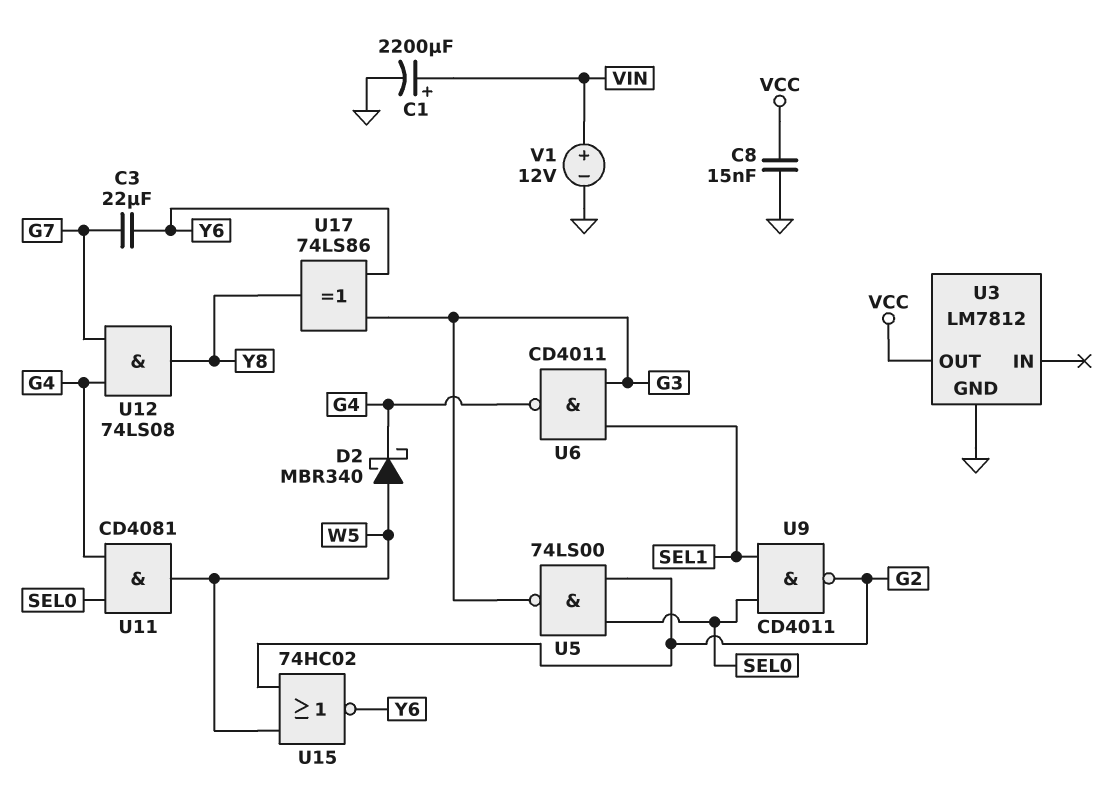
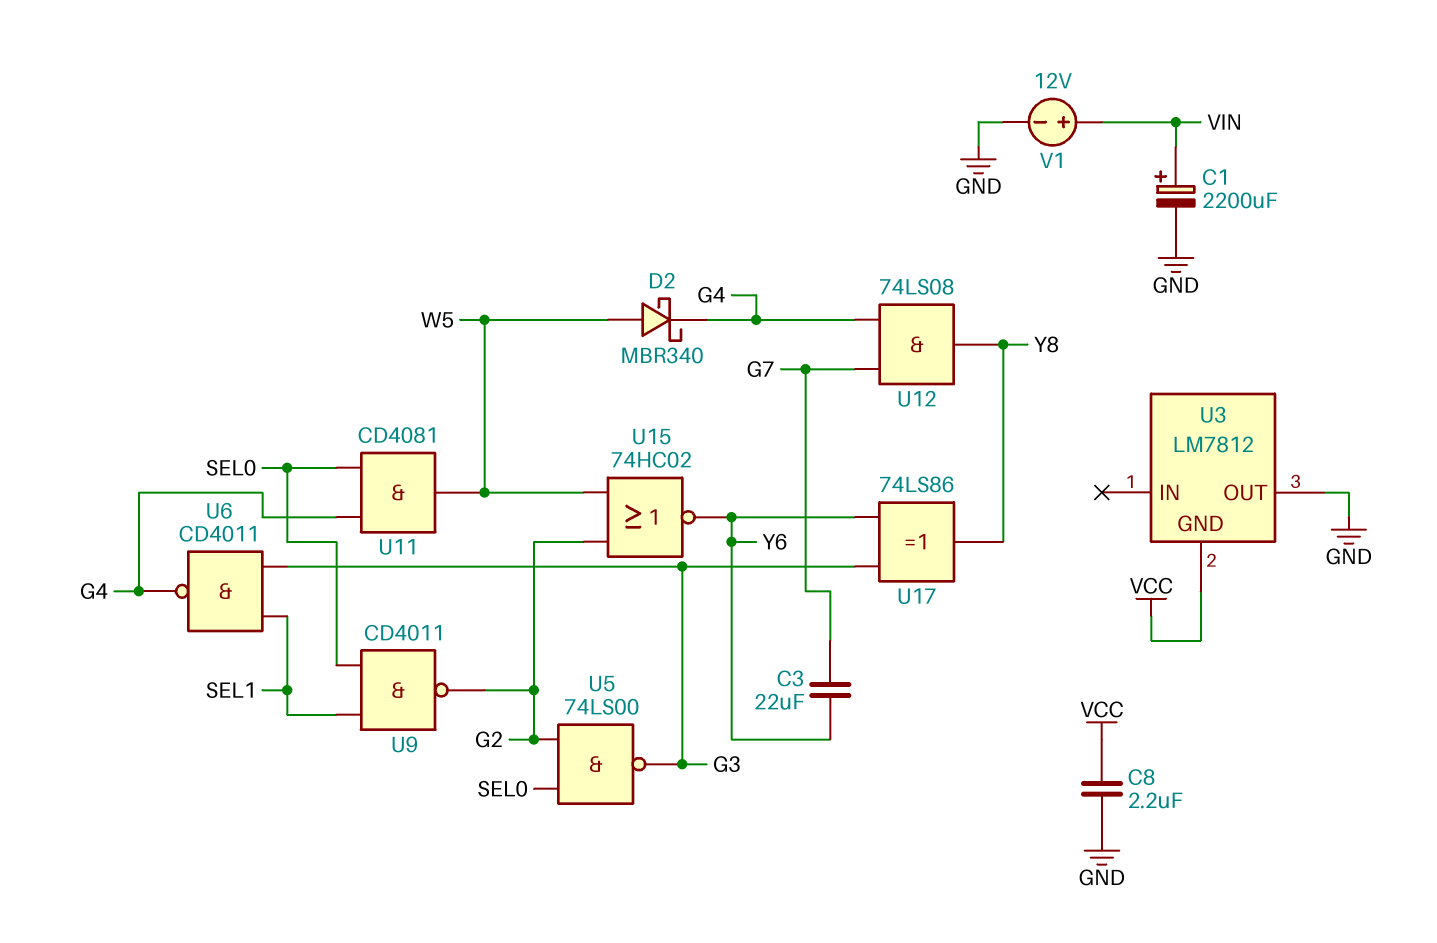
C8: 15nF (GND, VCC) -> 2.2uF (GND, VCC)
U3 pin GND: GND -> VCC
U3 pin OUT: VCC -> GND

